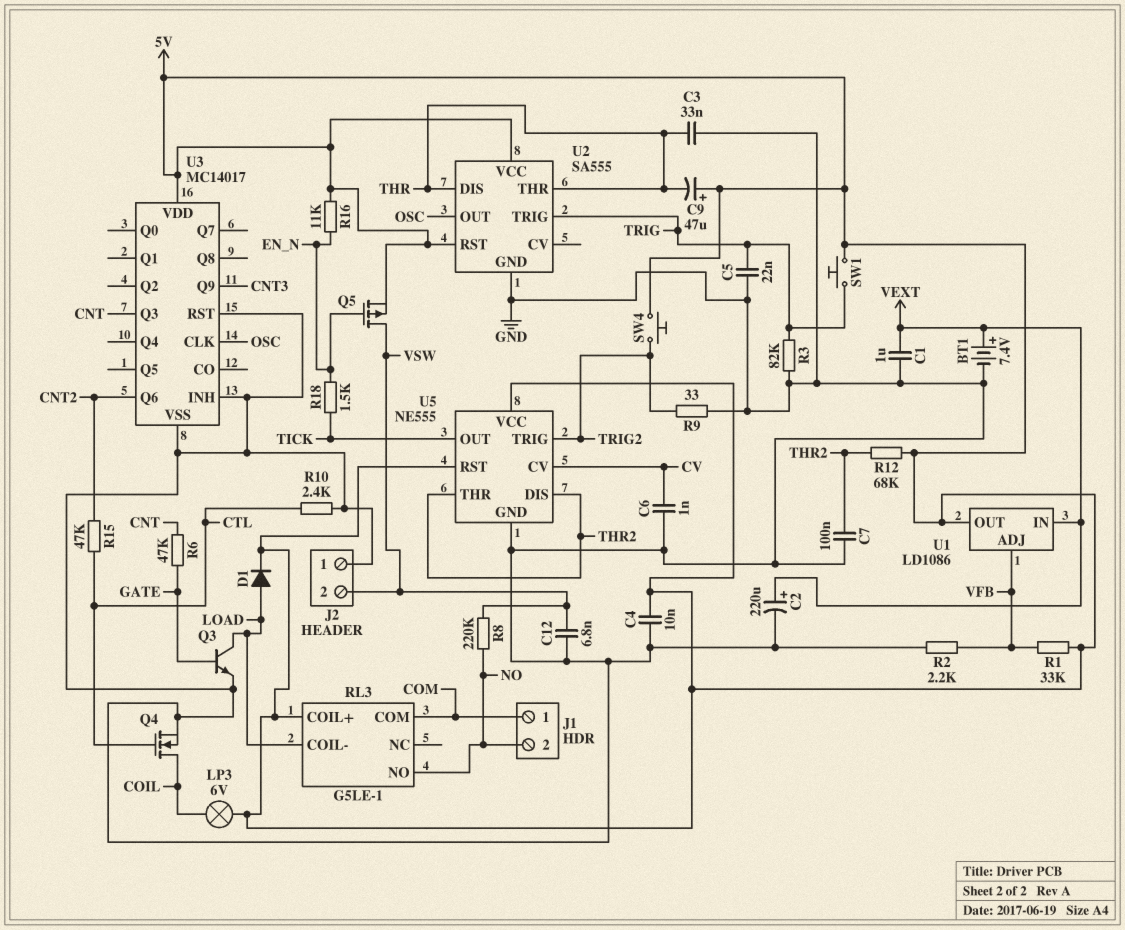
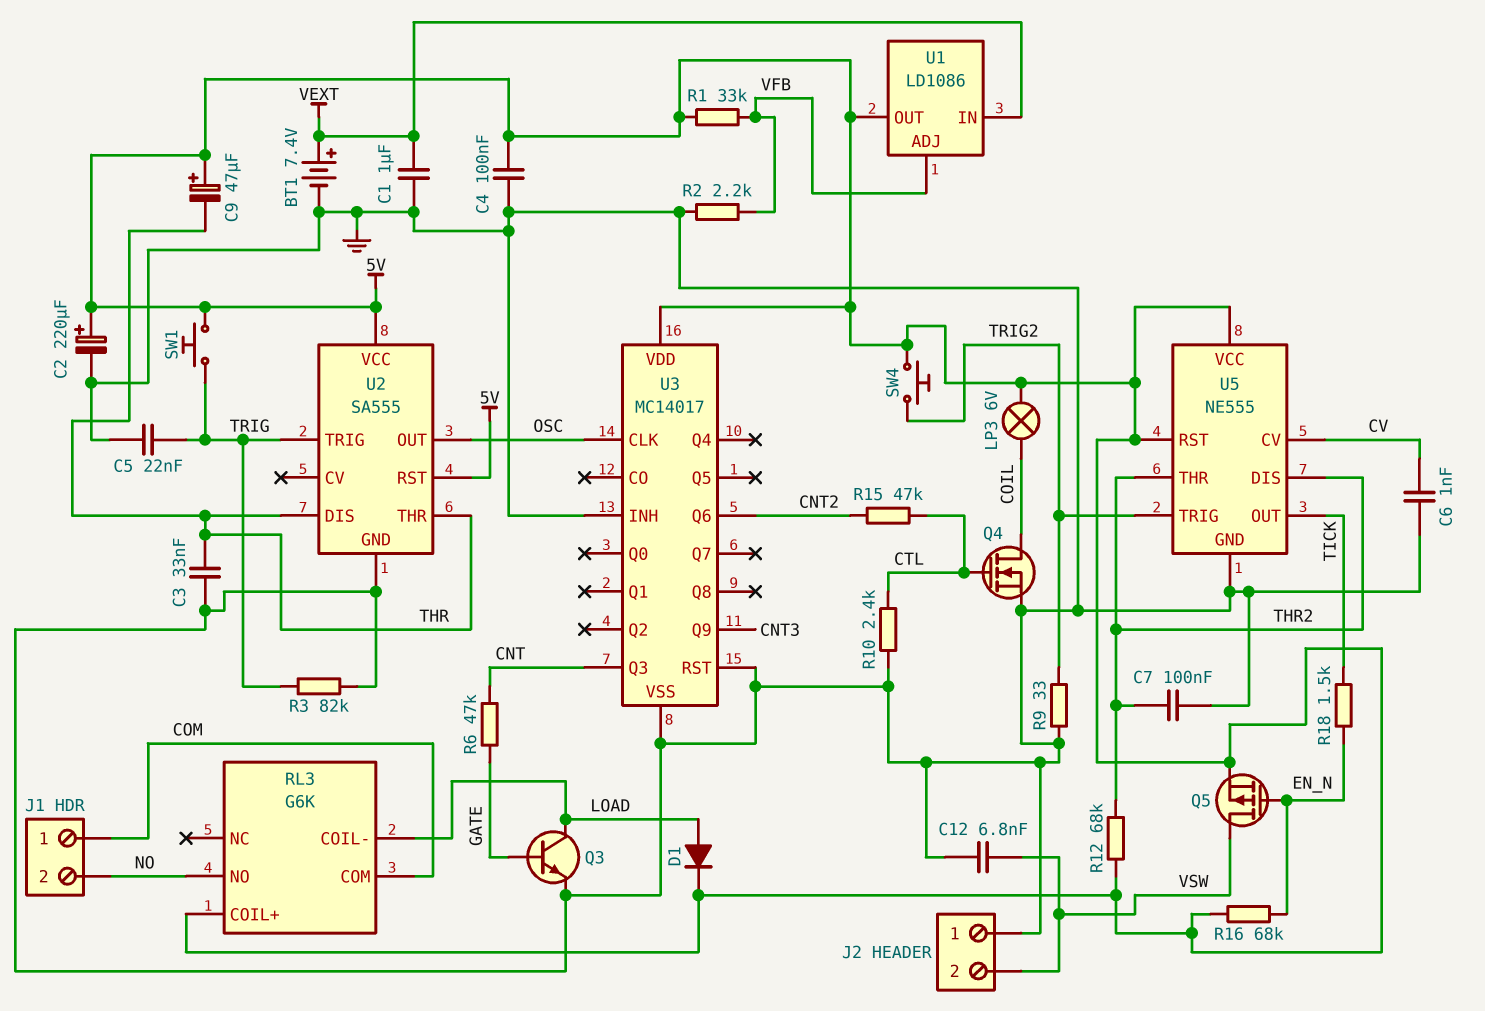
C2: 220uF (plus VEXT, minus GND) -> 220uF (plus 5V, minus GND)
C4: 10nF (5V, GND) -> 100nF (5V, GND)
R8: 220k (NO, VSW) -> none
R16: 11k (5V, EN_N) -> 68k (5V, EN_N)
RL3: G5LE-1 -> G6K

